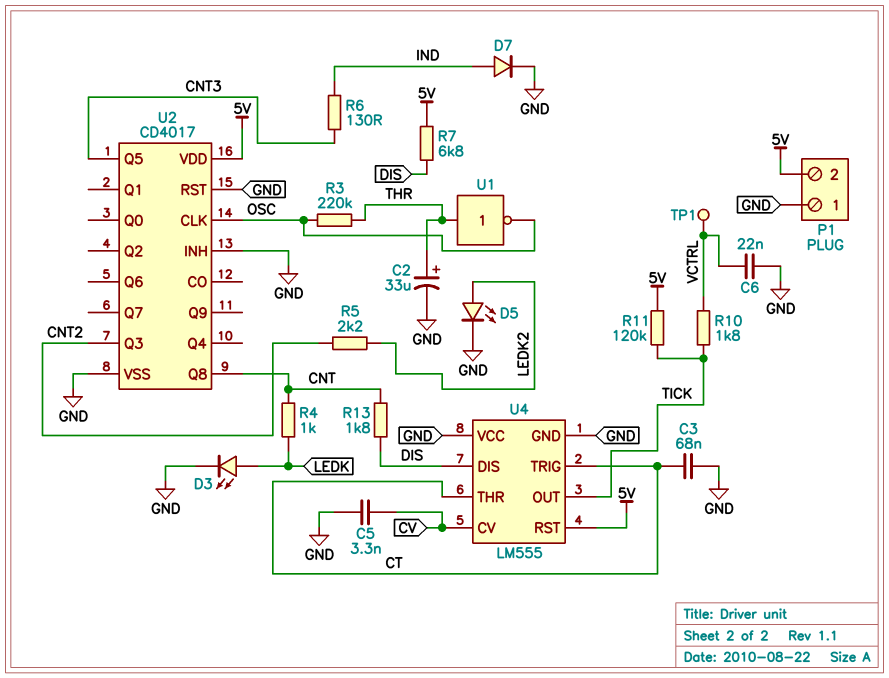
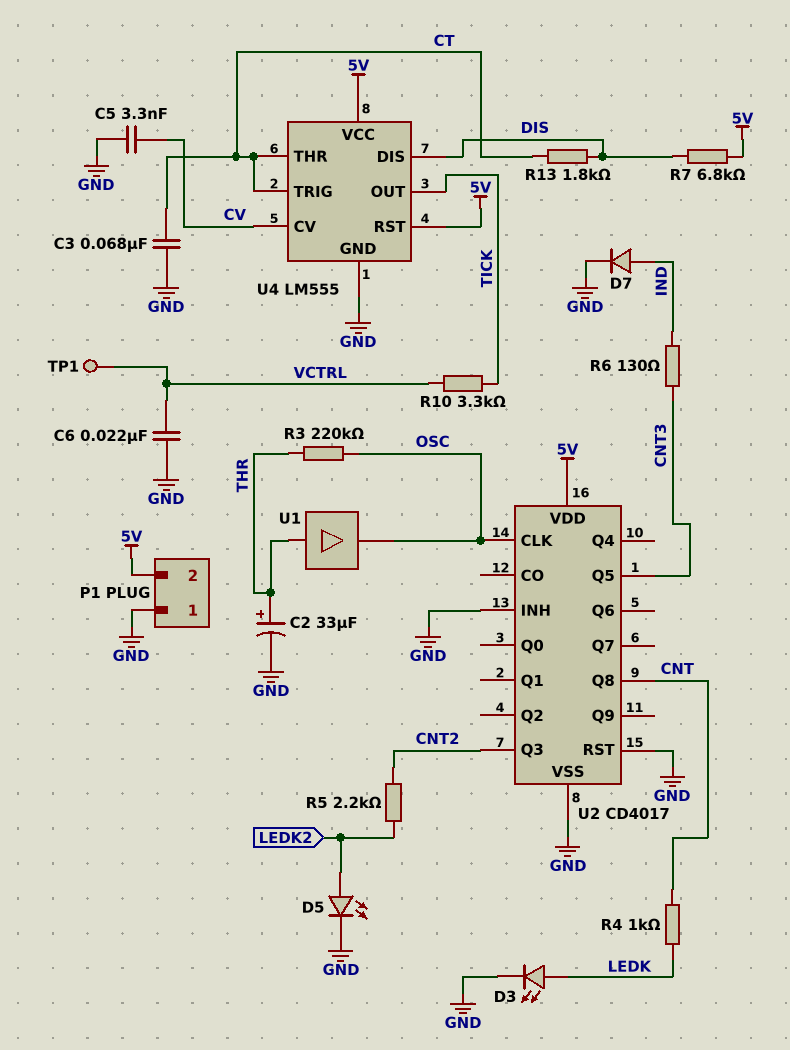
R10: 1.8k (TICK, VCTRL) -> 3.3k (TICK, VCTRL)
R11: 120k (5V, TICK) -> none
R13: 1.8k (CNT, DIS) -> 1.8k (CT, DIS)
U1: NOT (in THR, out OSC) -> buffer (in THR, out OSC)
U4 pin VCC: GND -> 5V

